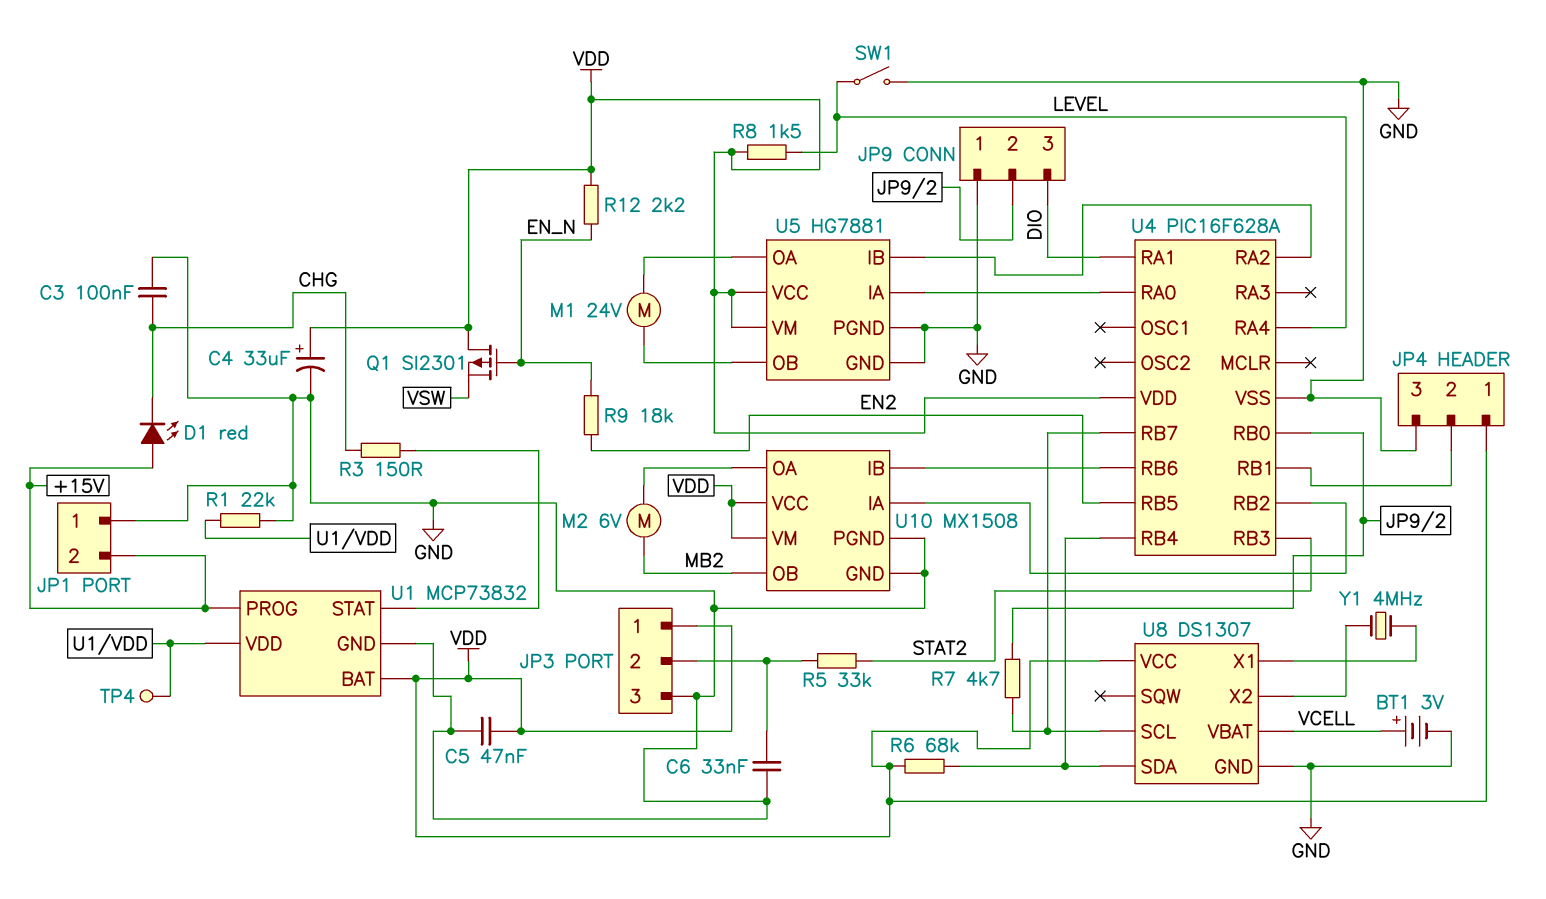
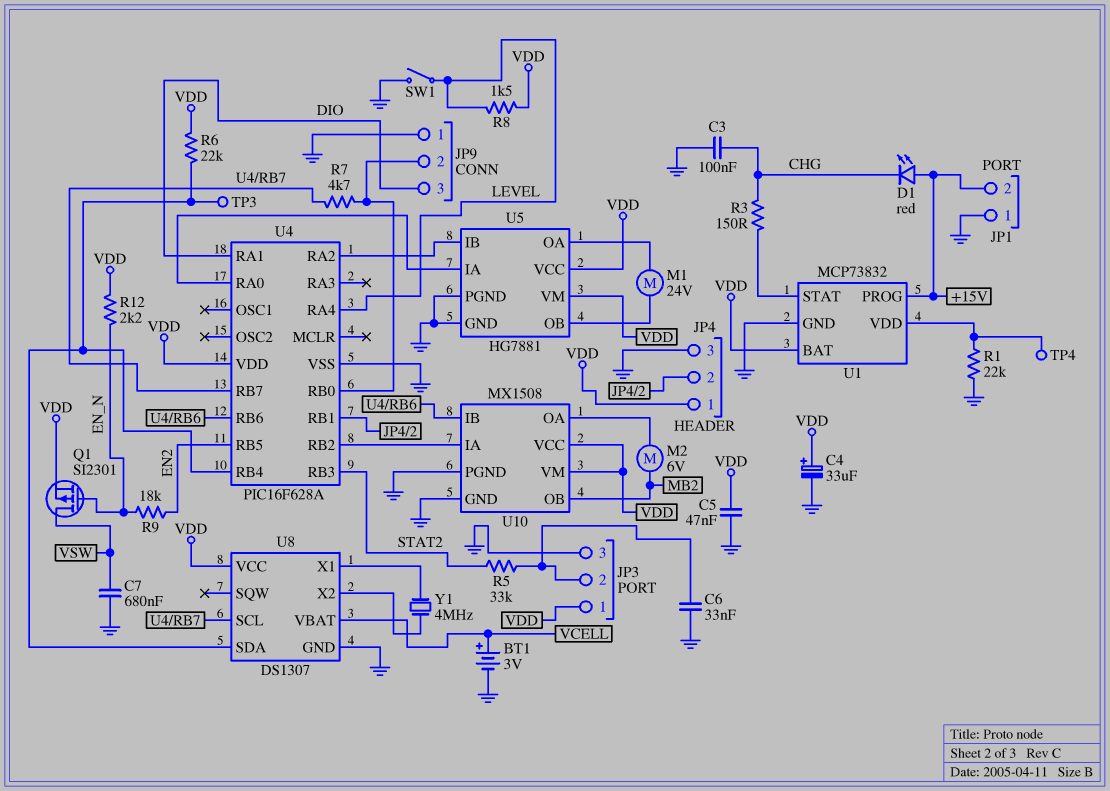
C7: none -> 680nF (GND, VSW)
Q1: PMOS SI2301 (G EN_N, D VDD, S VSW) -> PMOS SI2301 (G EN_N, D VSW, S VDD)
R6: 68k (U4/RB4, VDD) -> 22k (U4/RB4, VDD)
TP3: none -> test point (U4/RB4)

